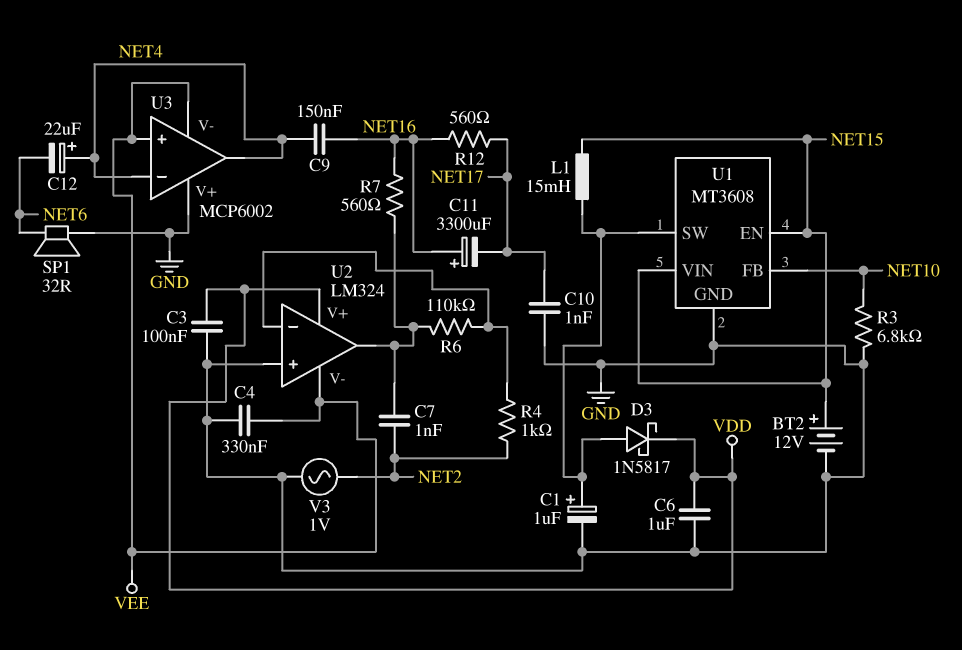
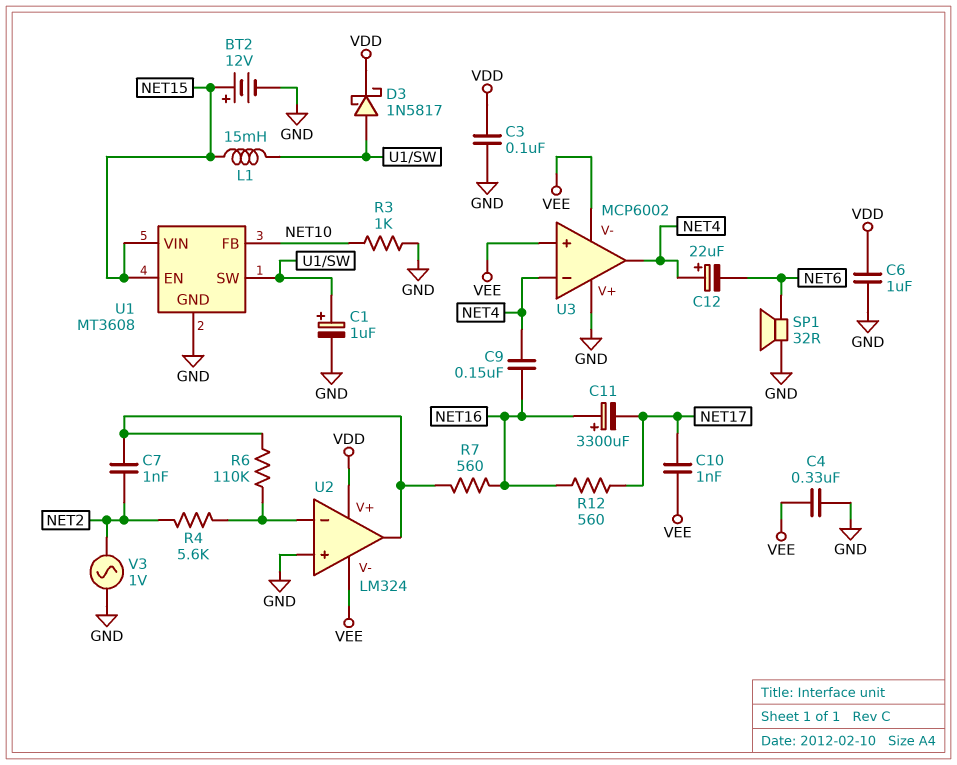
C10: 1nF (GND, NET17) -> 1nF (NET17, VEE)
R3: 6.8k (GND, NET10) -> 1k (GND, NET10)
R4: 1k (NET2, U2/in-) -> 5.6k (NET2, U2/in-)

